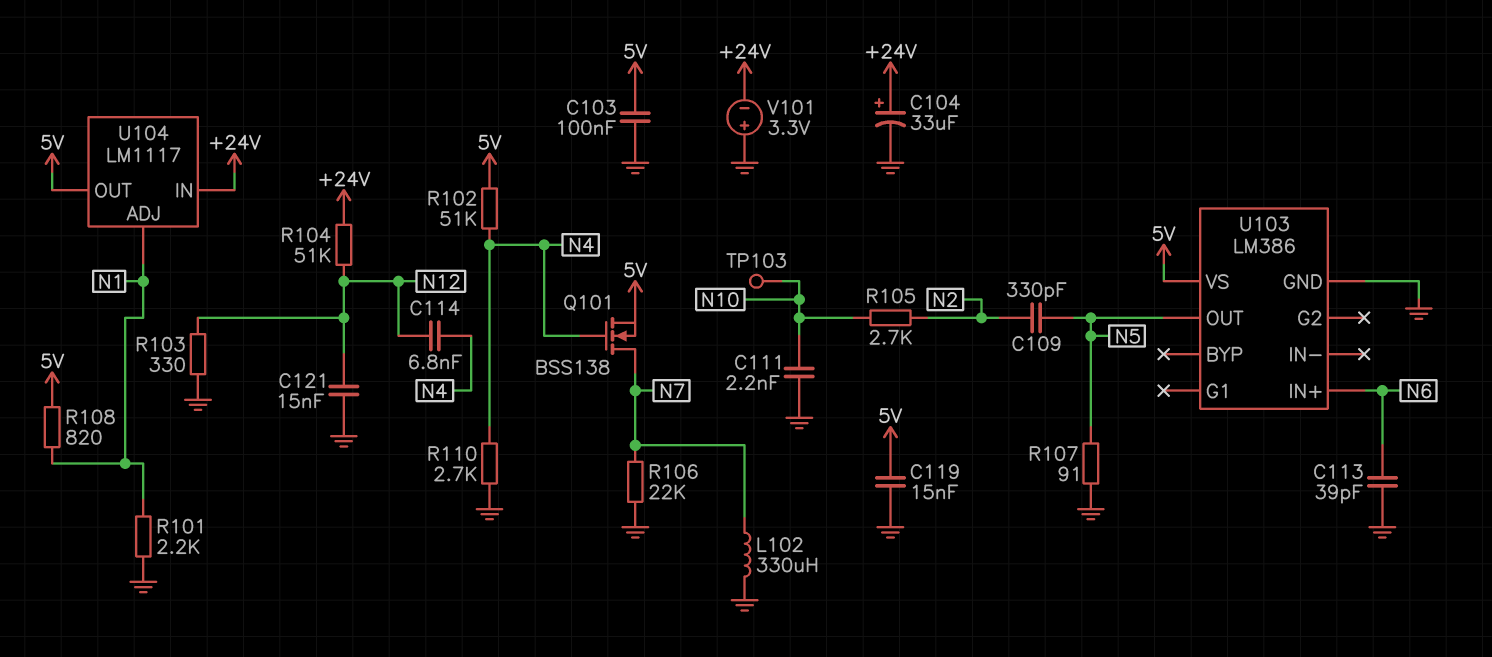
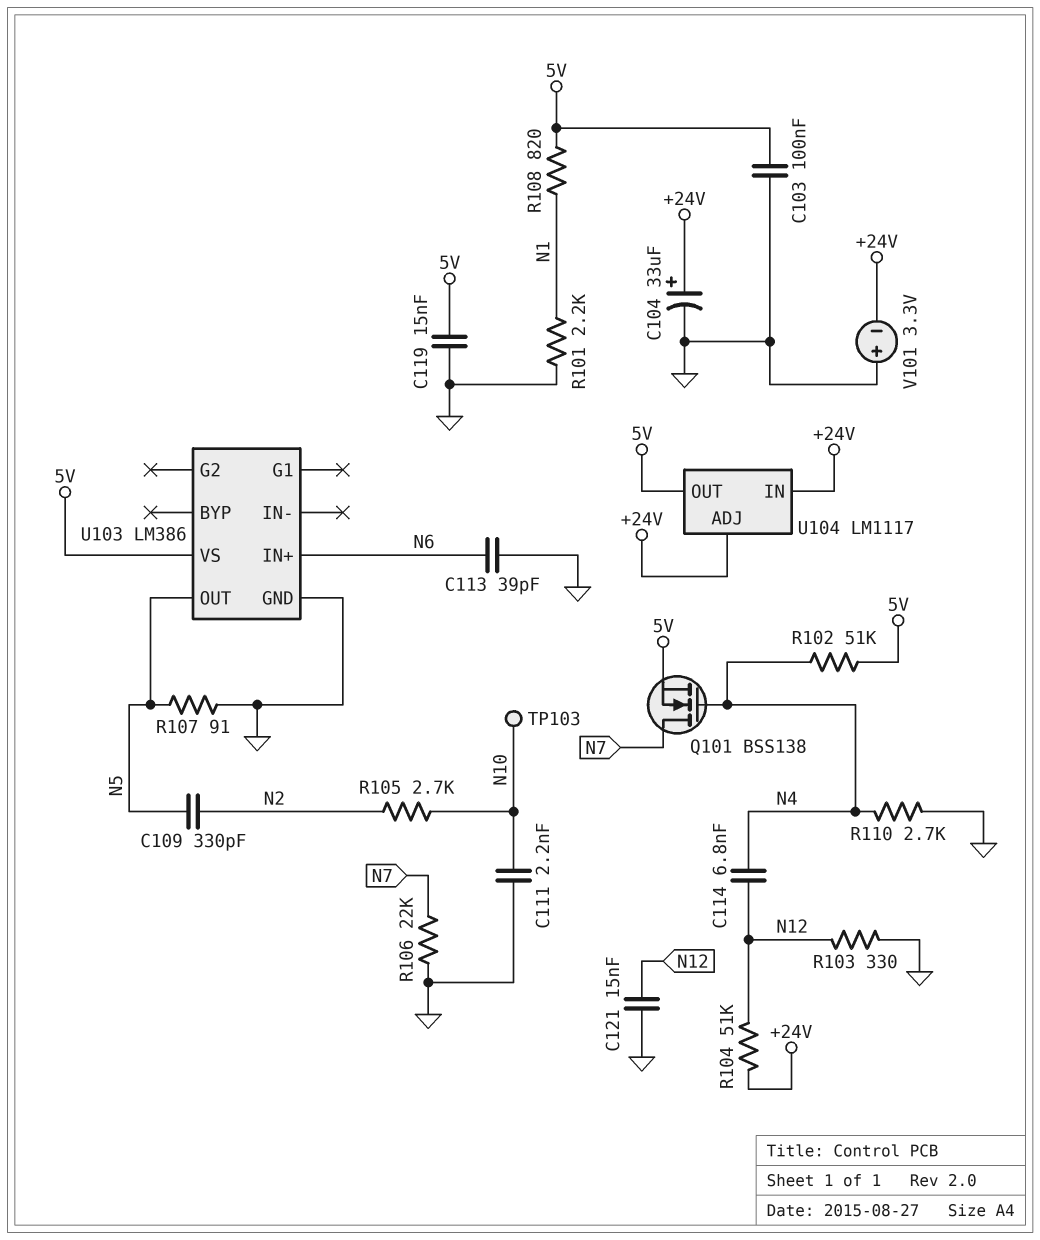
L102: 330uH (GND, N7) -> none
U104 pin ADJ: N1 -> +24V

